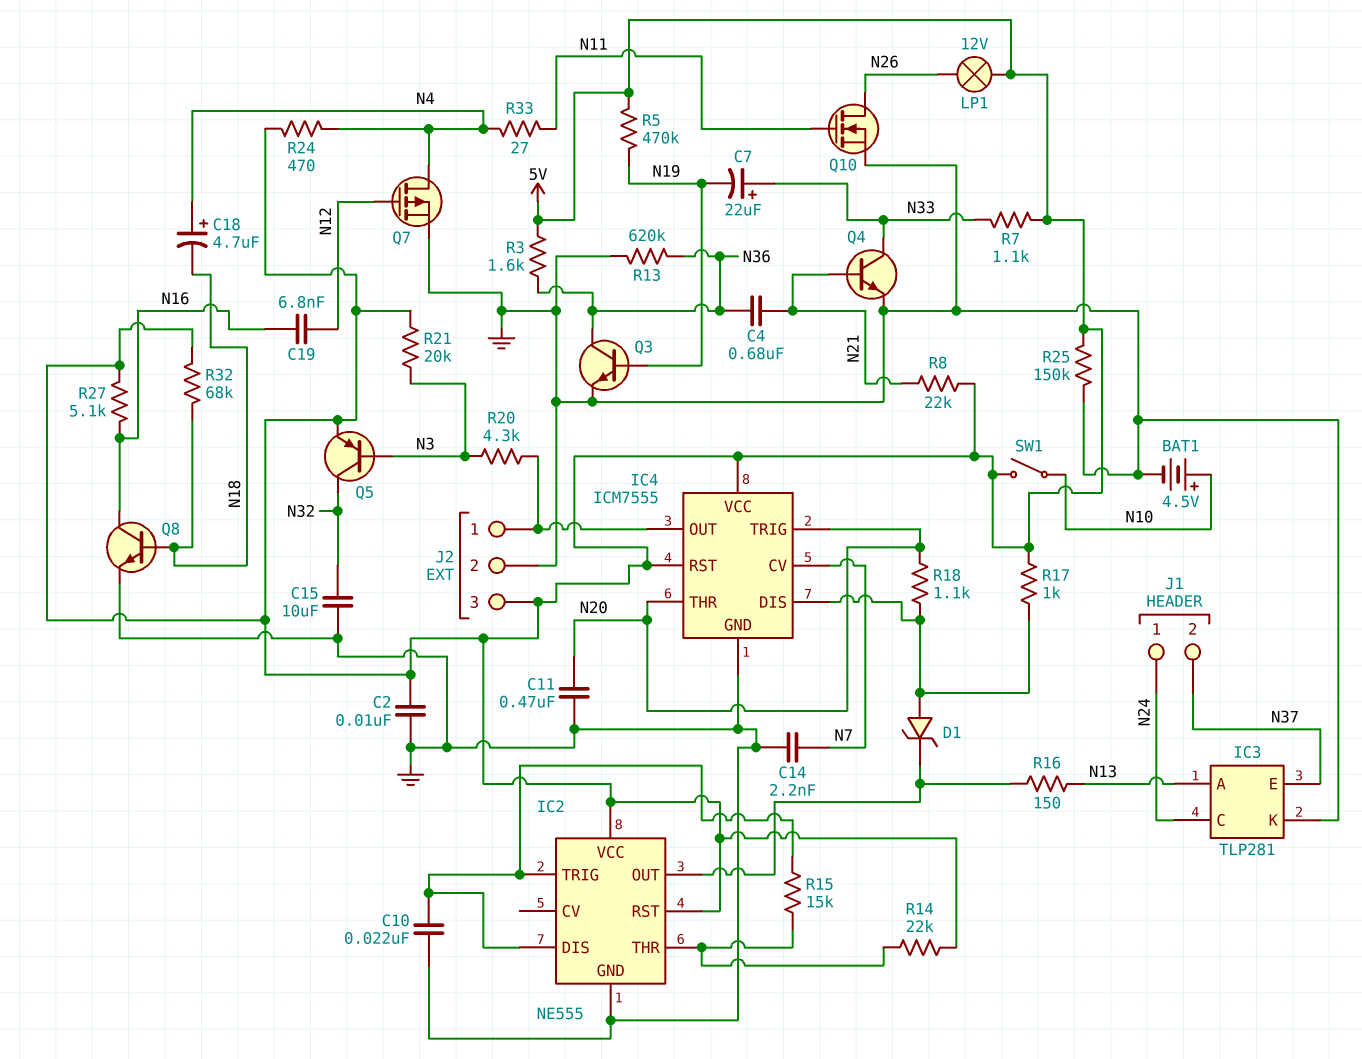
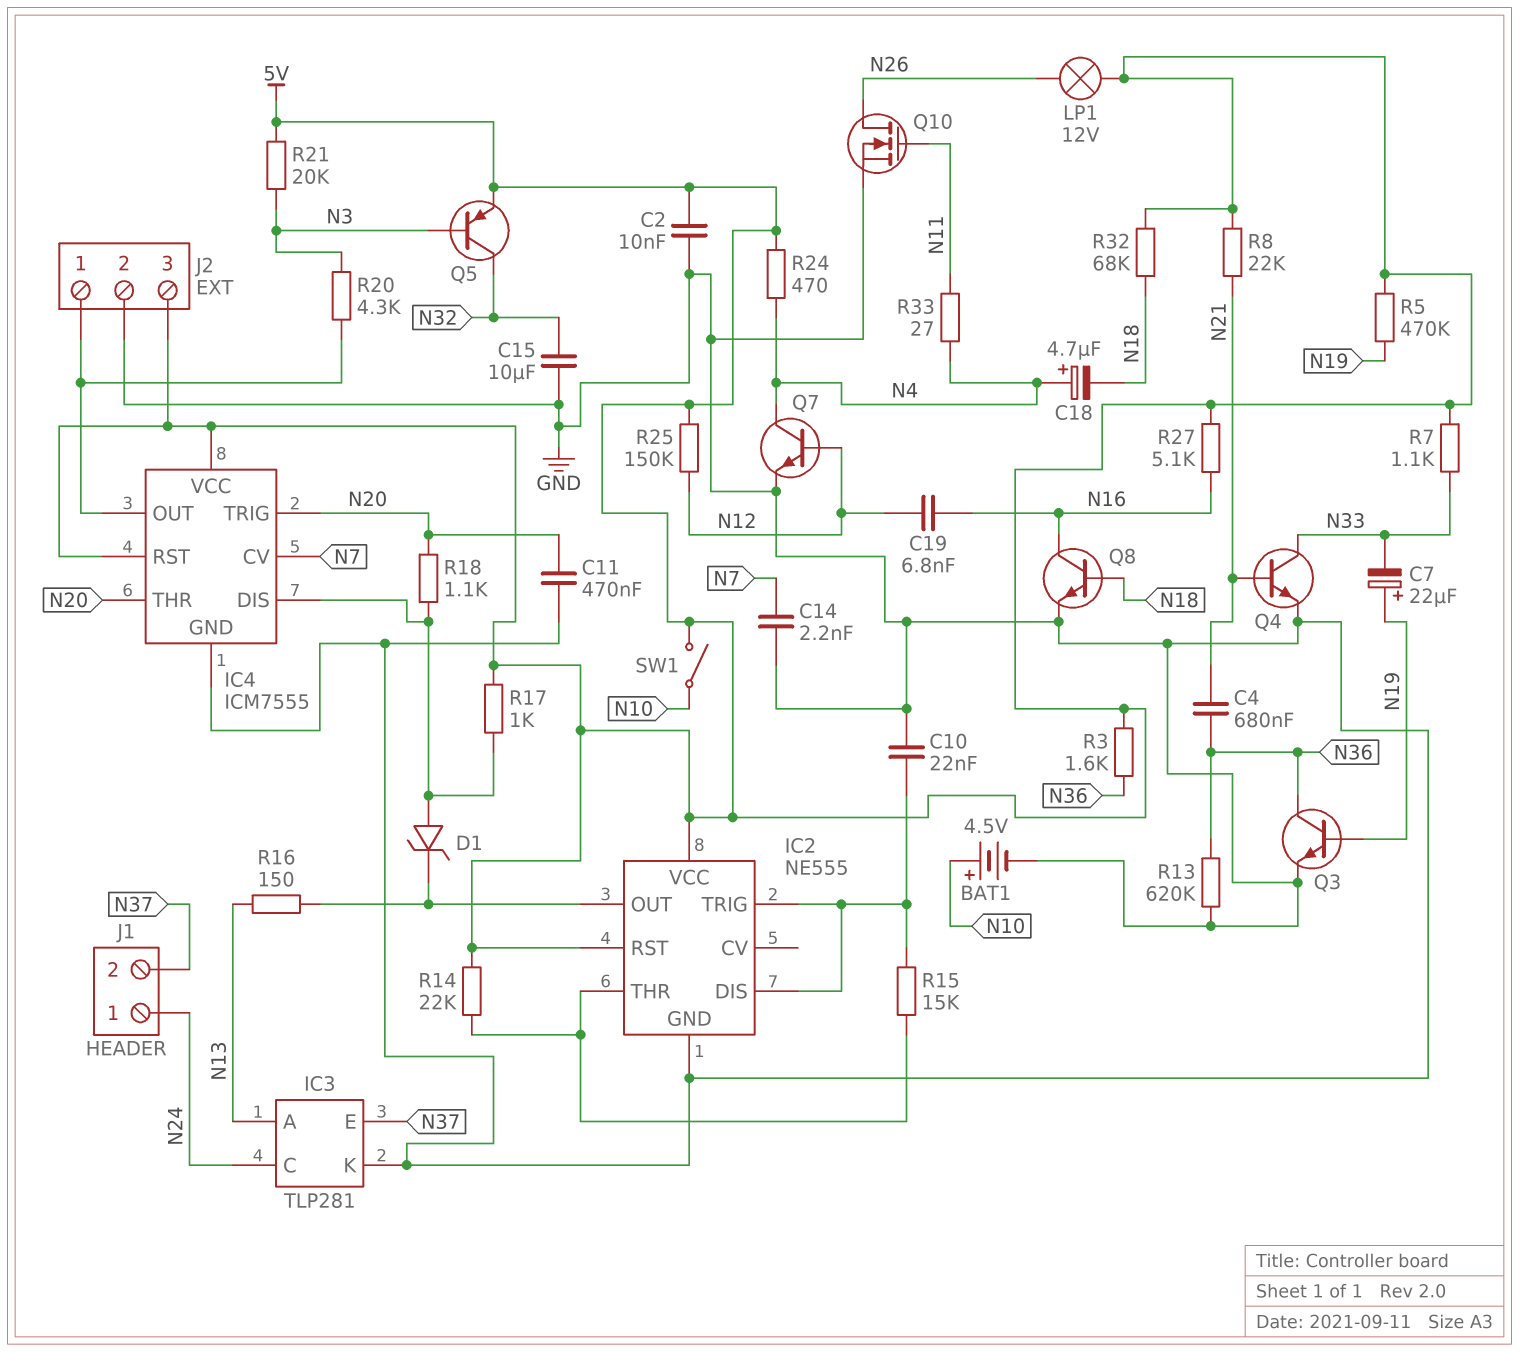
C7: 22uF (plus N33, minus N19) -> 22uF (plus N19, minus N33)
Q7: PMOS (G N12, D N4, S GND) -> NPN (B N12, C N4, E GND)
R25: 150k (5V, GND) -> 150k (5V, N12)

